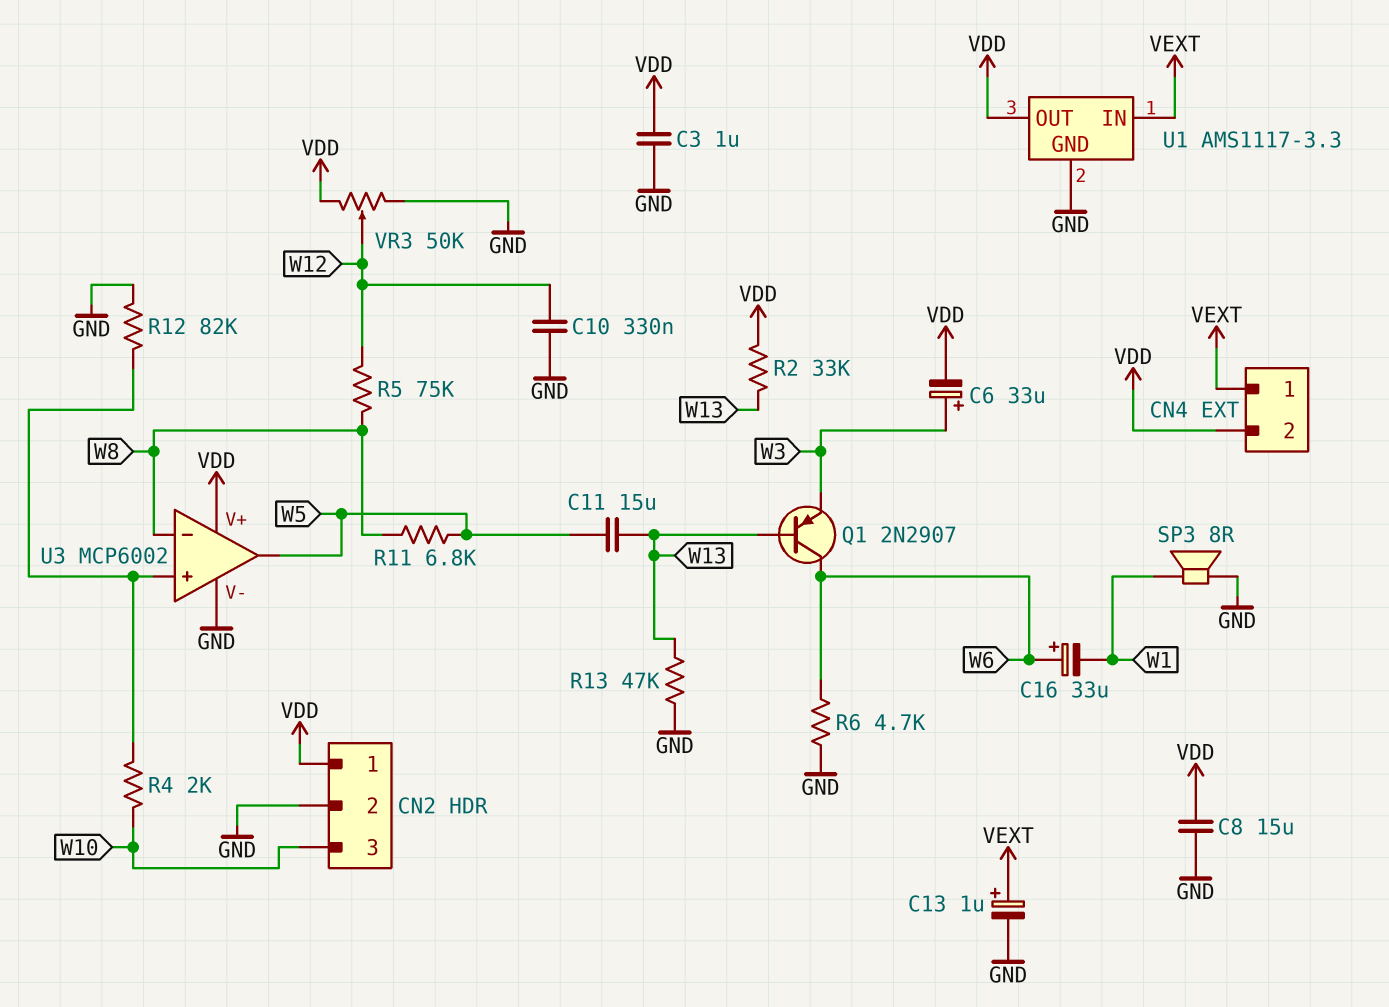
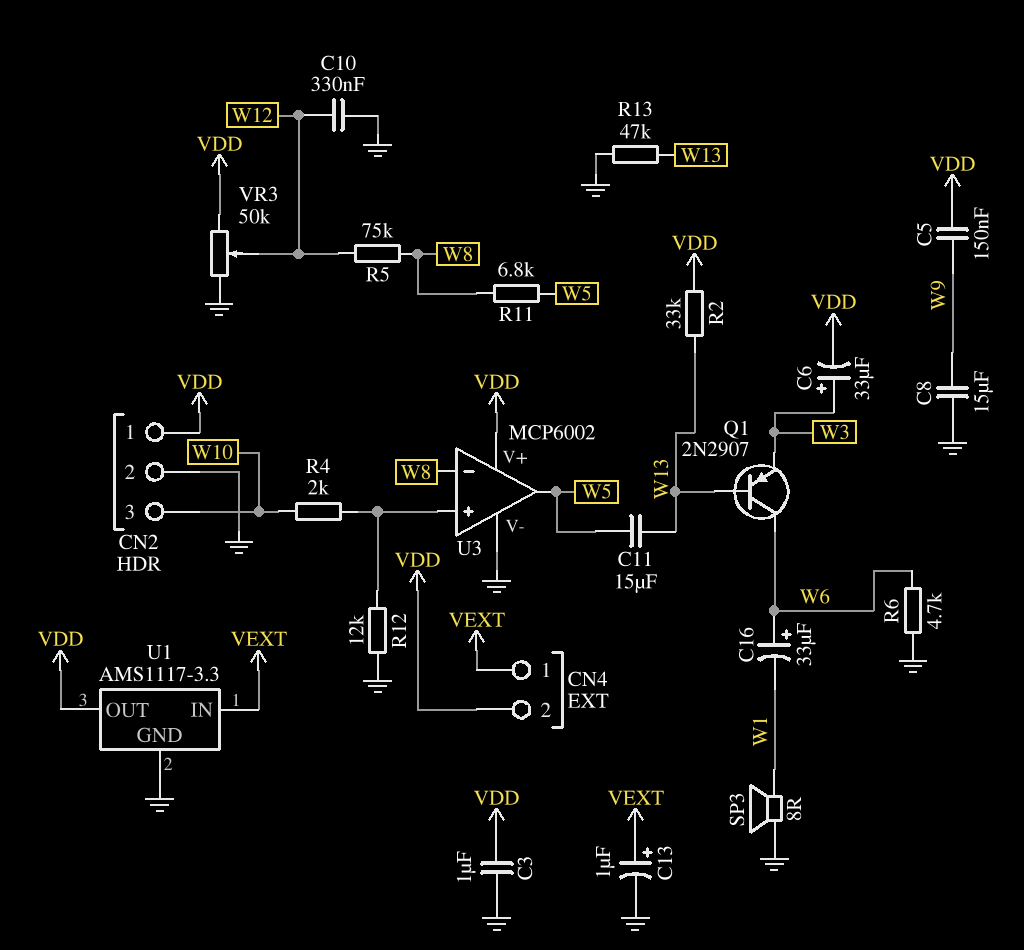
C5: none -> 150nF (VDD, W9)
C8: 15uF (GND, VDD) -> 15uF (GND, W9)
R12: 82k (GND, U3/in+) -> 12k (GND, U3/in+)

